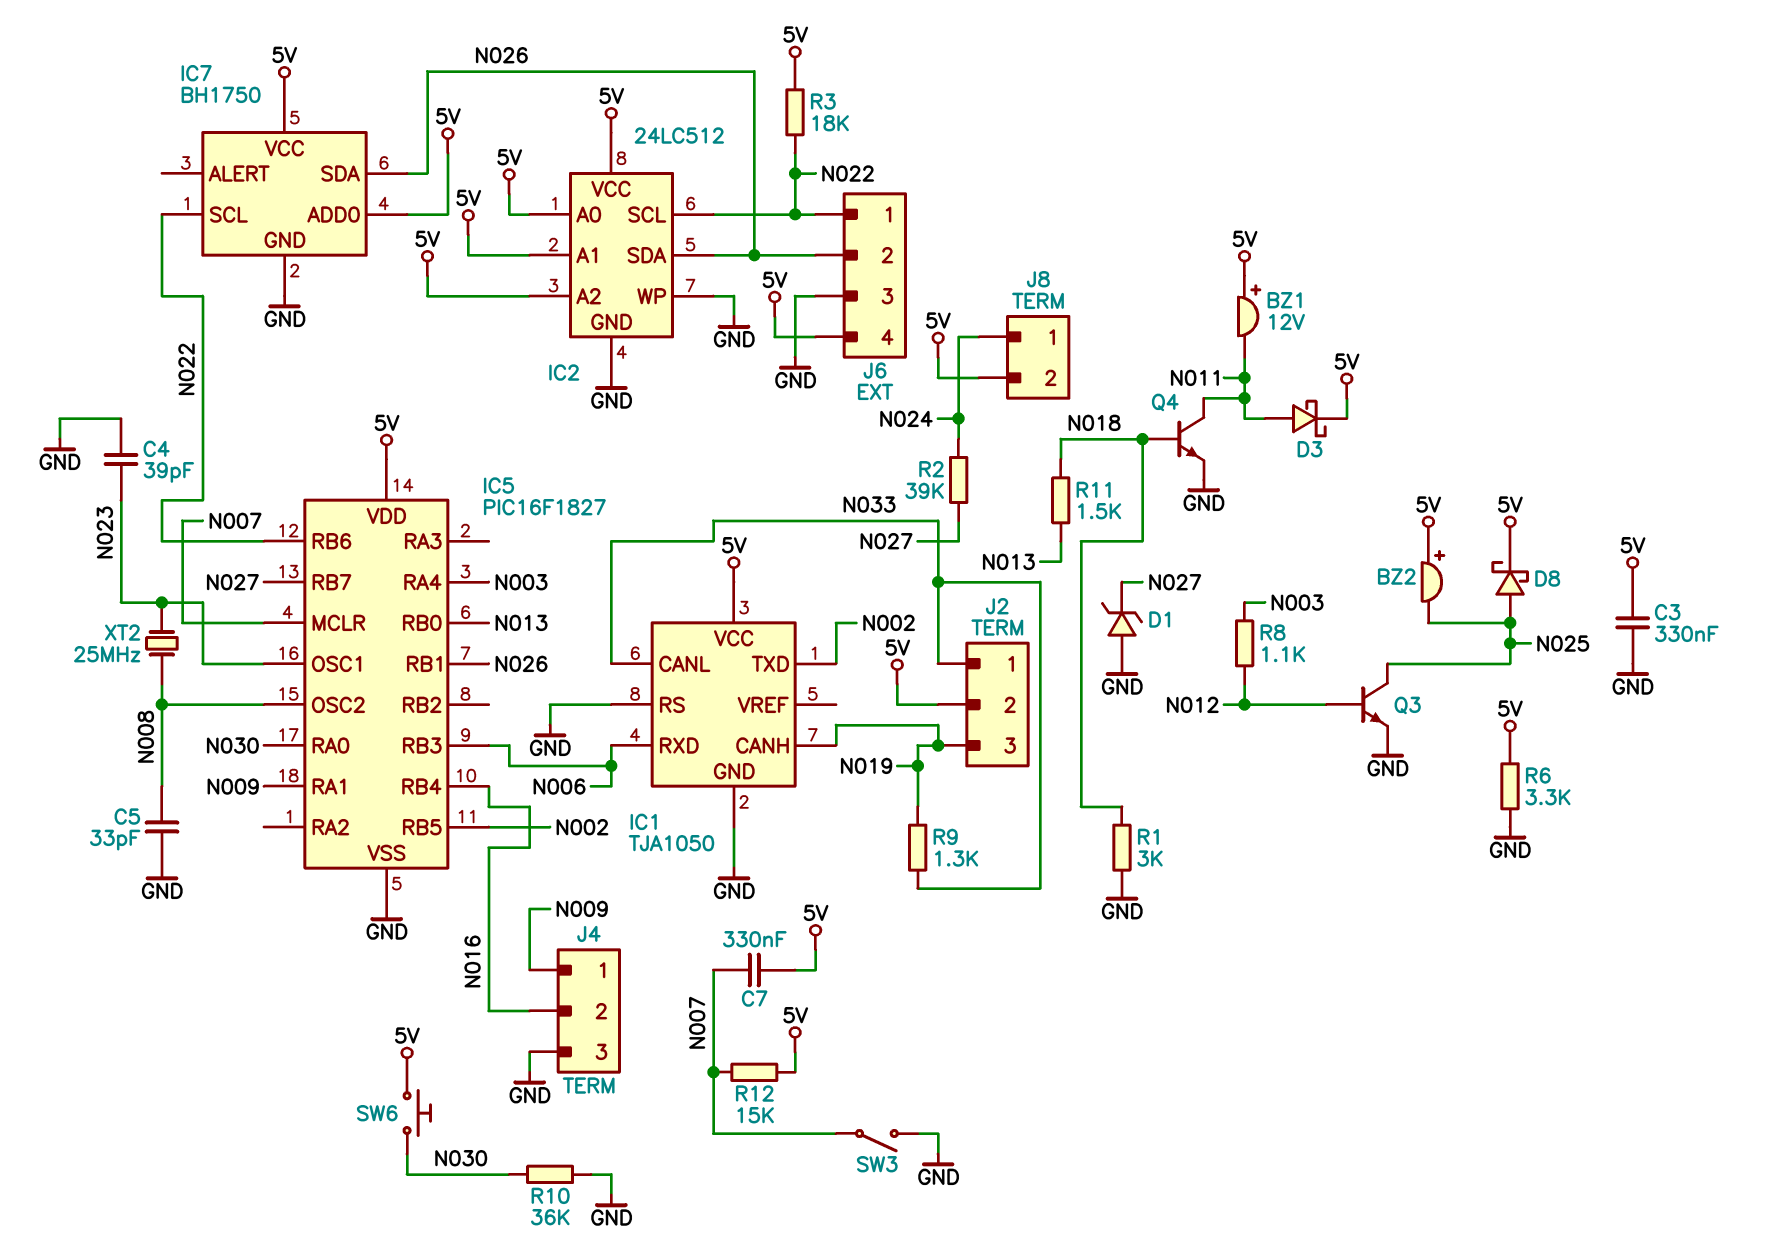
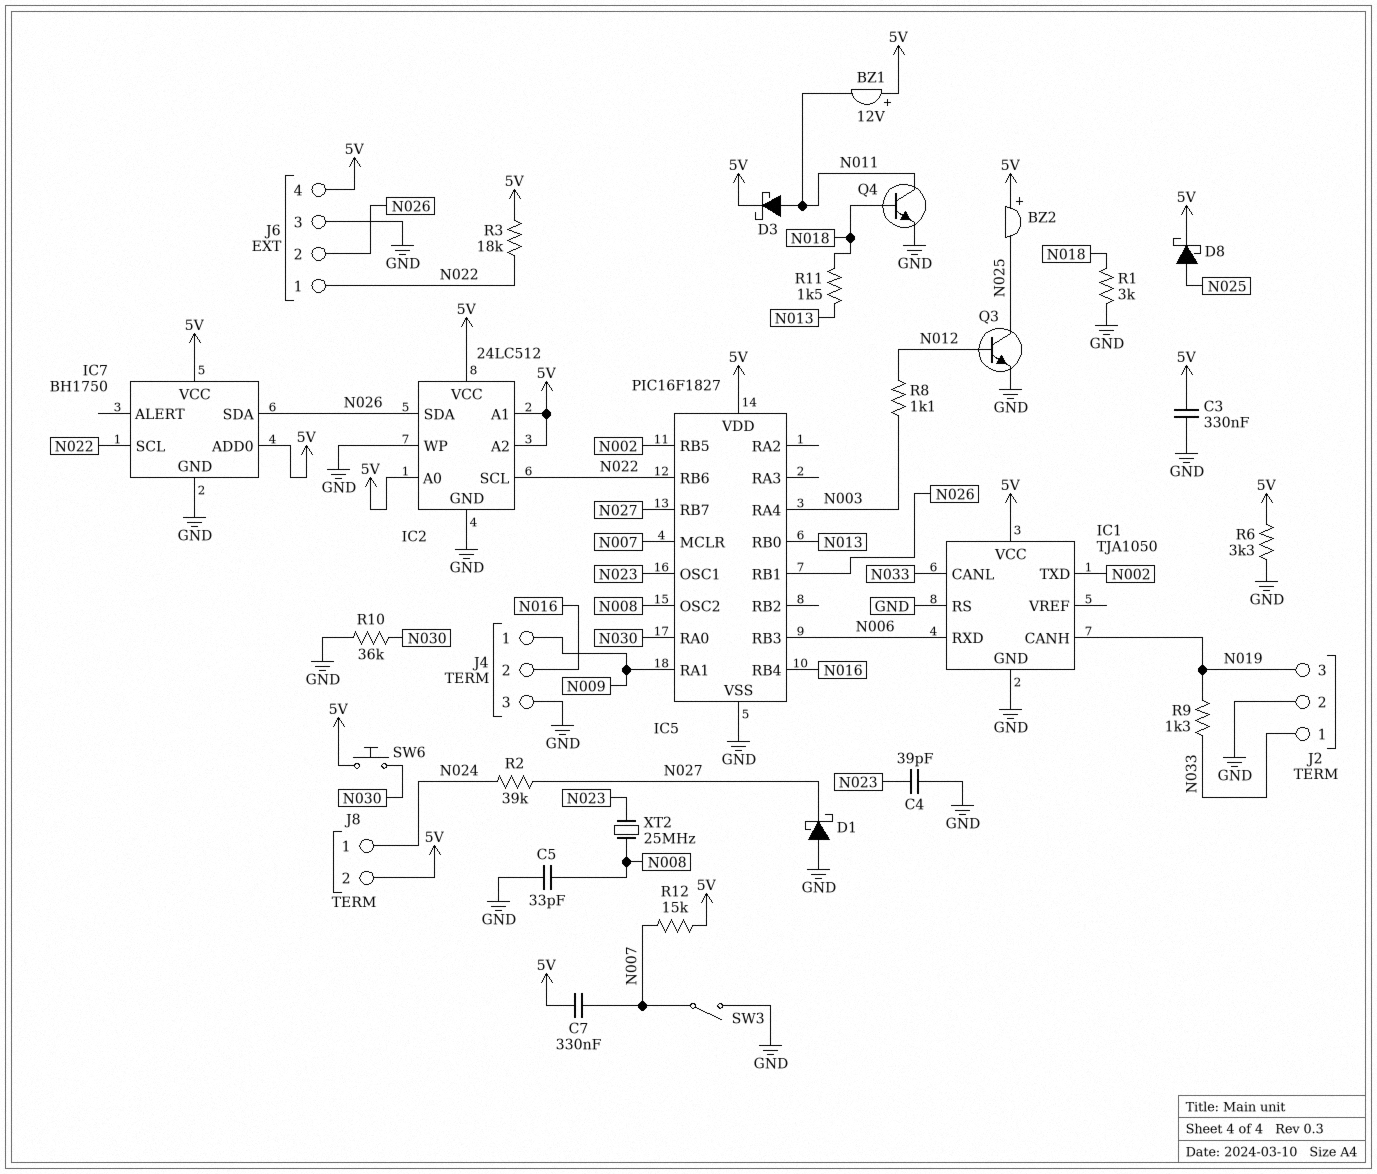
D1: zener (A GND, K N027) -> schottky (A GND, K N027)
J2 pin 2: 5V -> GND

